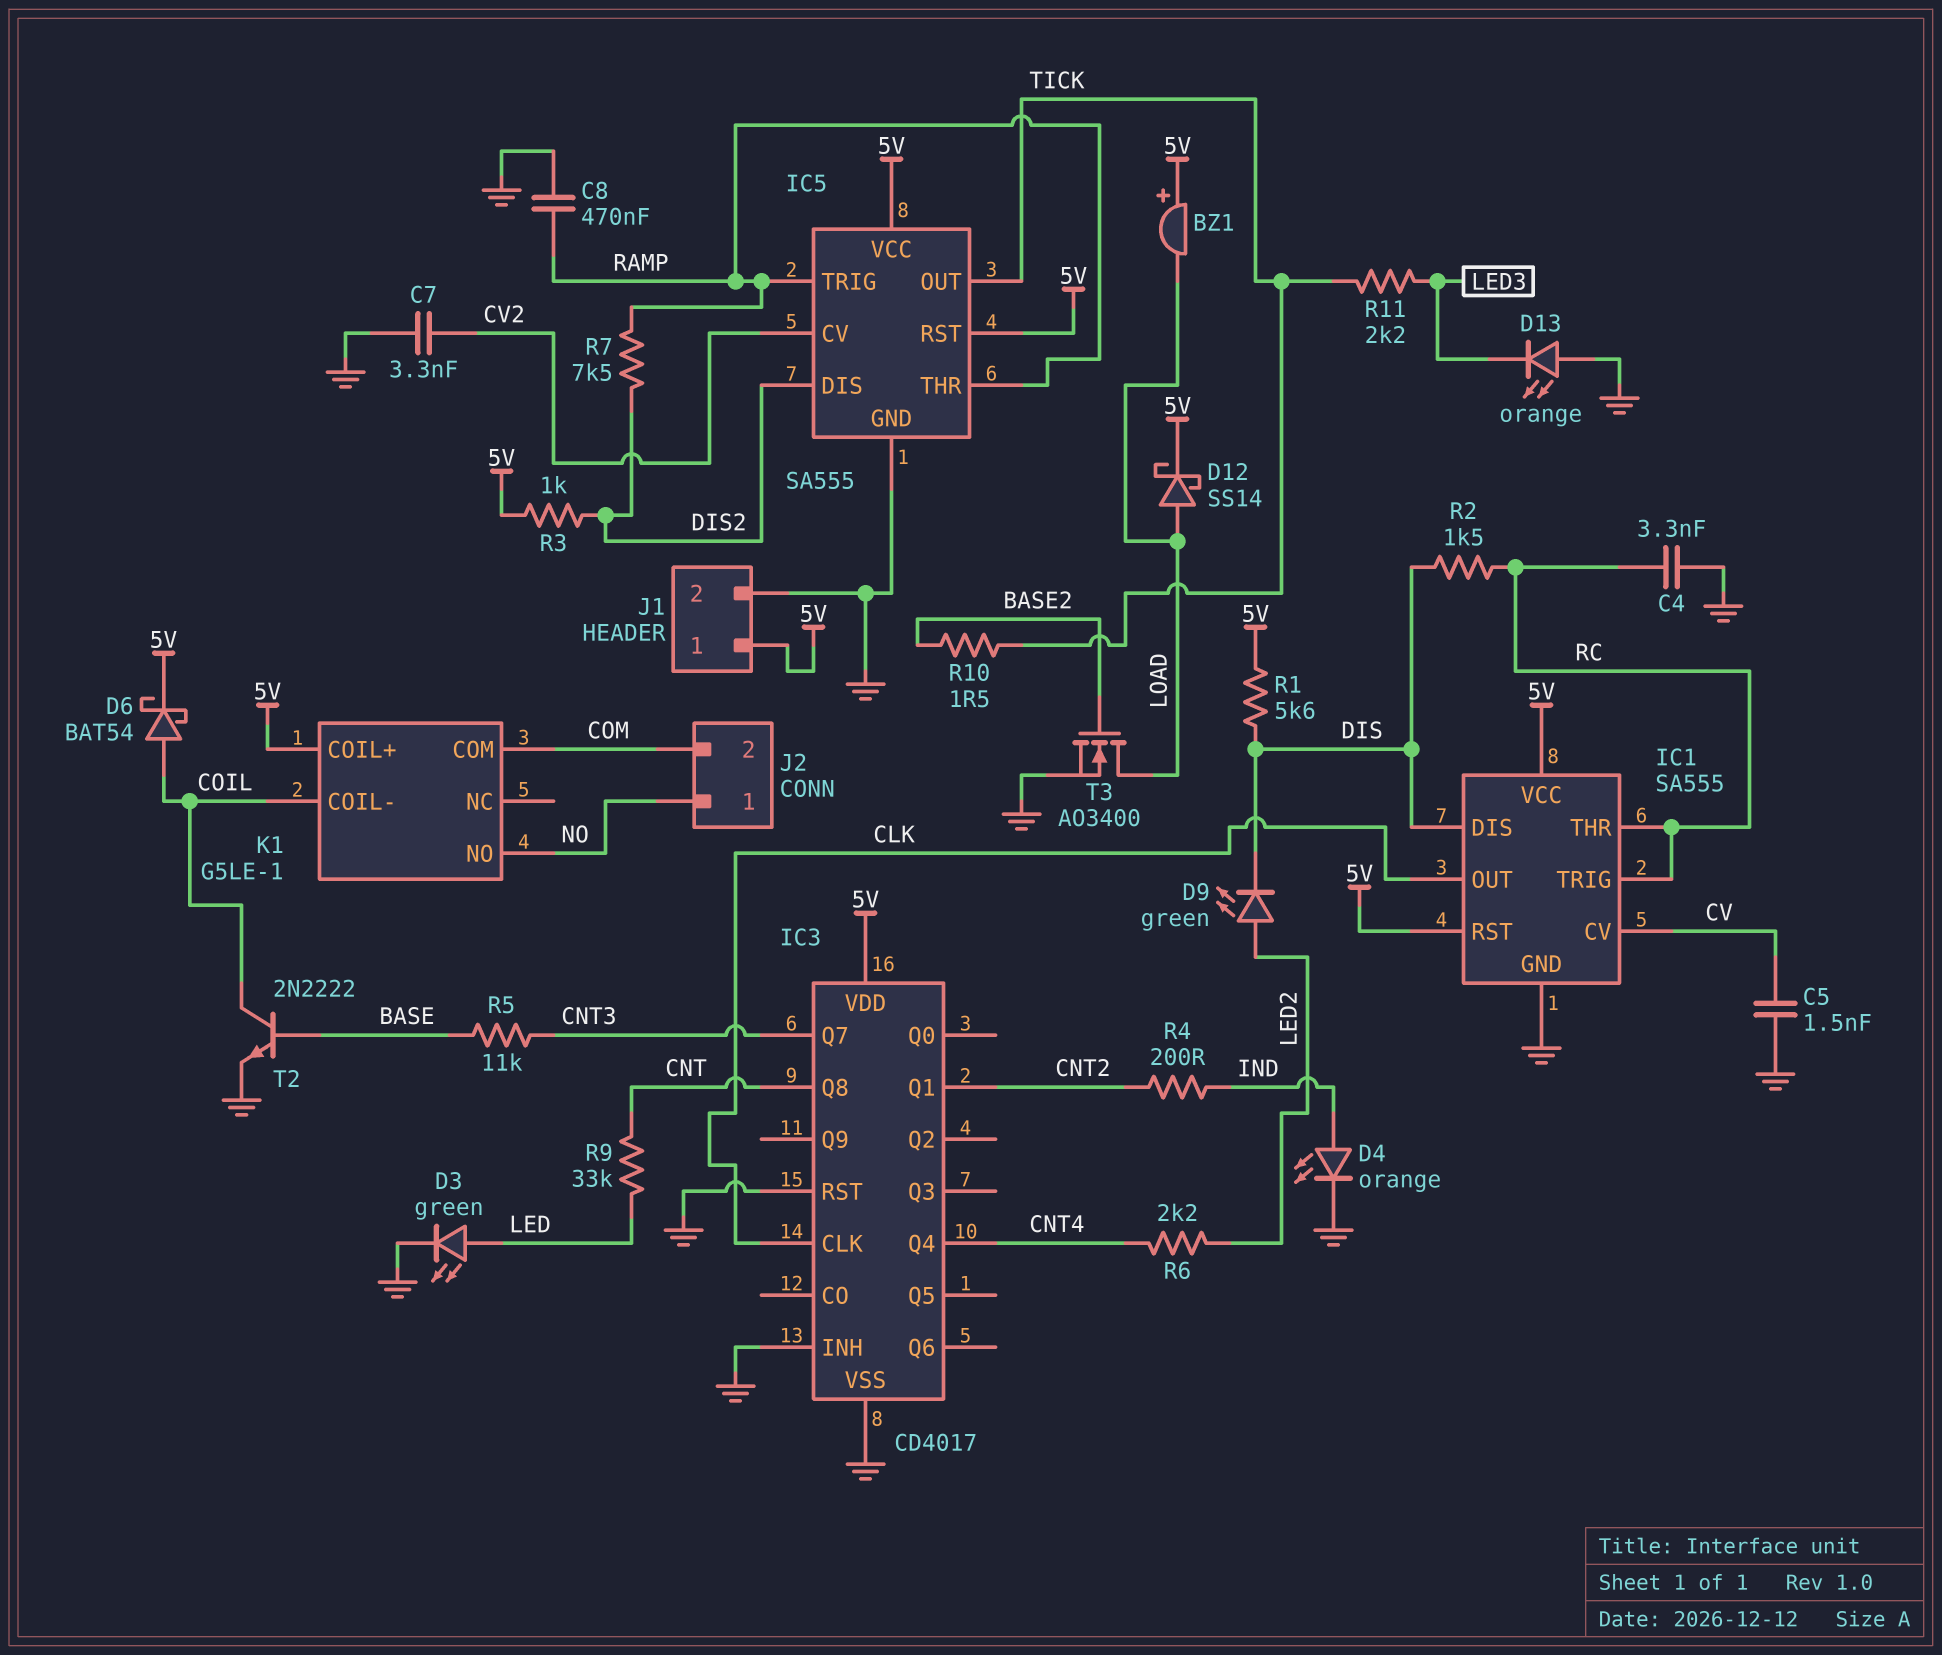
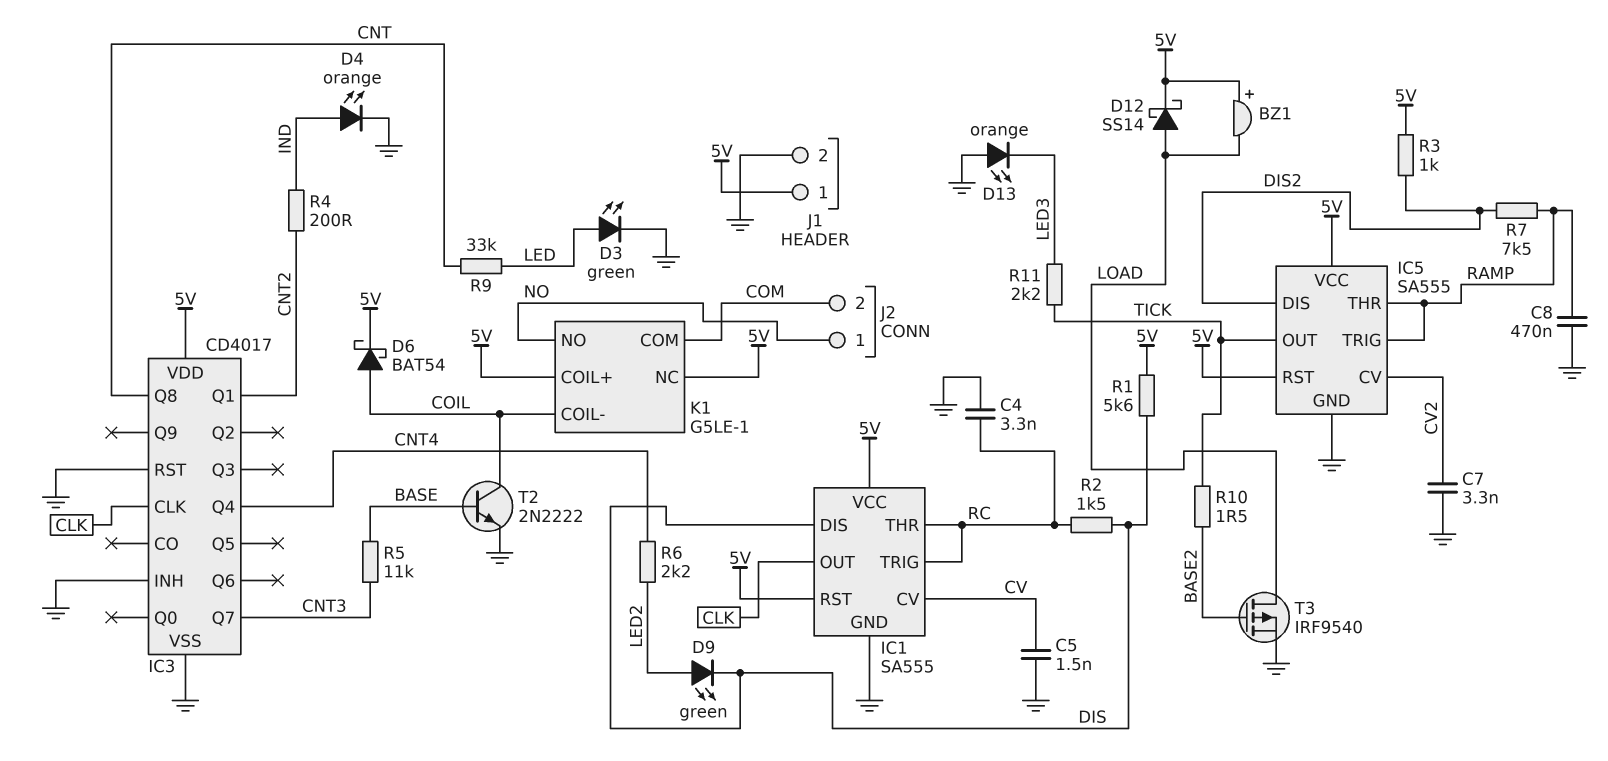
K1 pin NC: none -> 5V
T3: NMOS AO3400 (G BASE2, D LOAD, S GND) -> PMOS IRF9540 (G BASE2, D LOAD, S GND)

